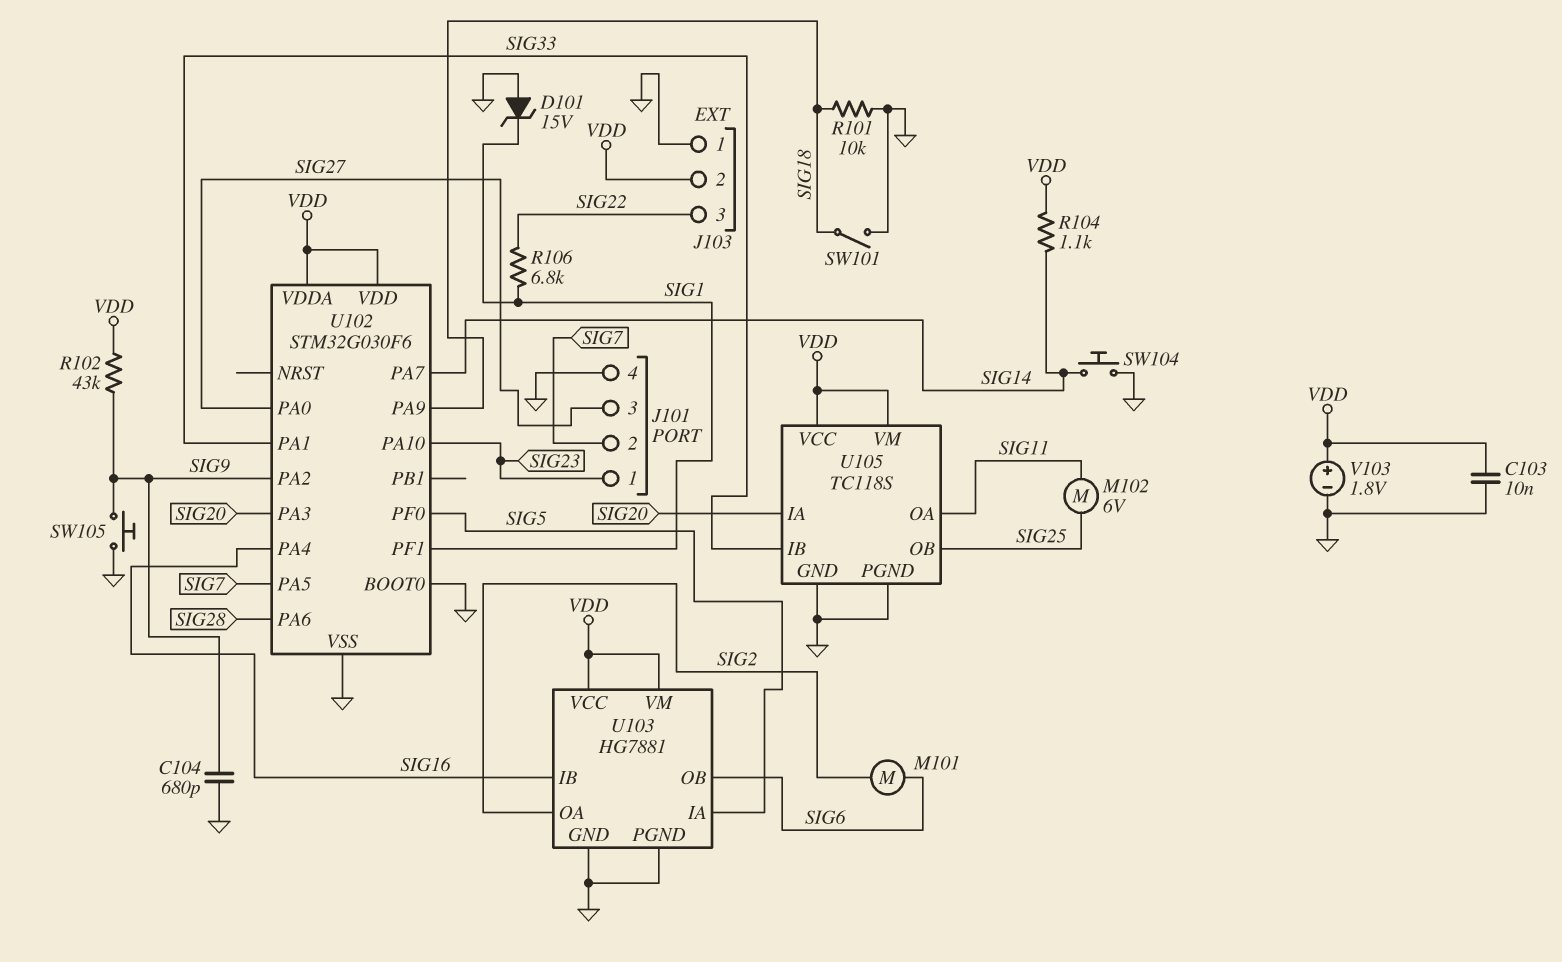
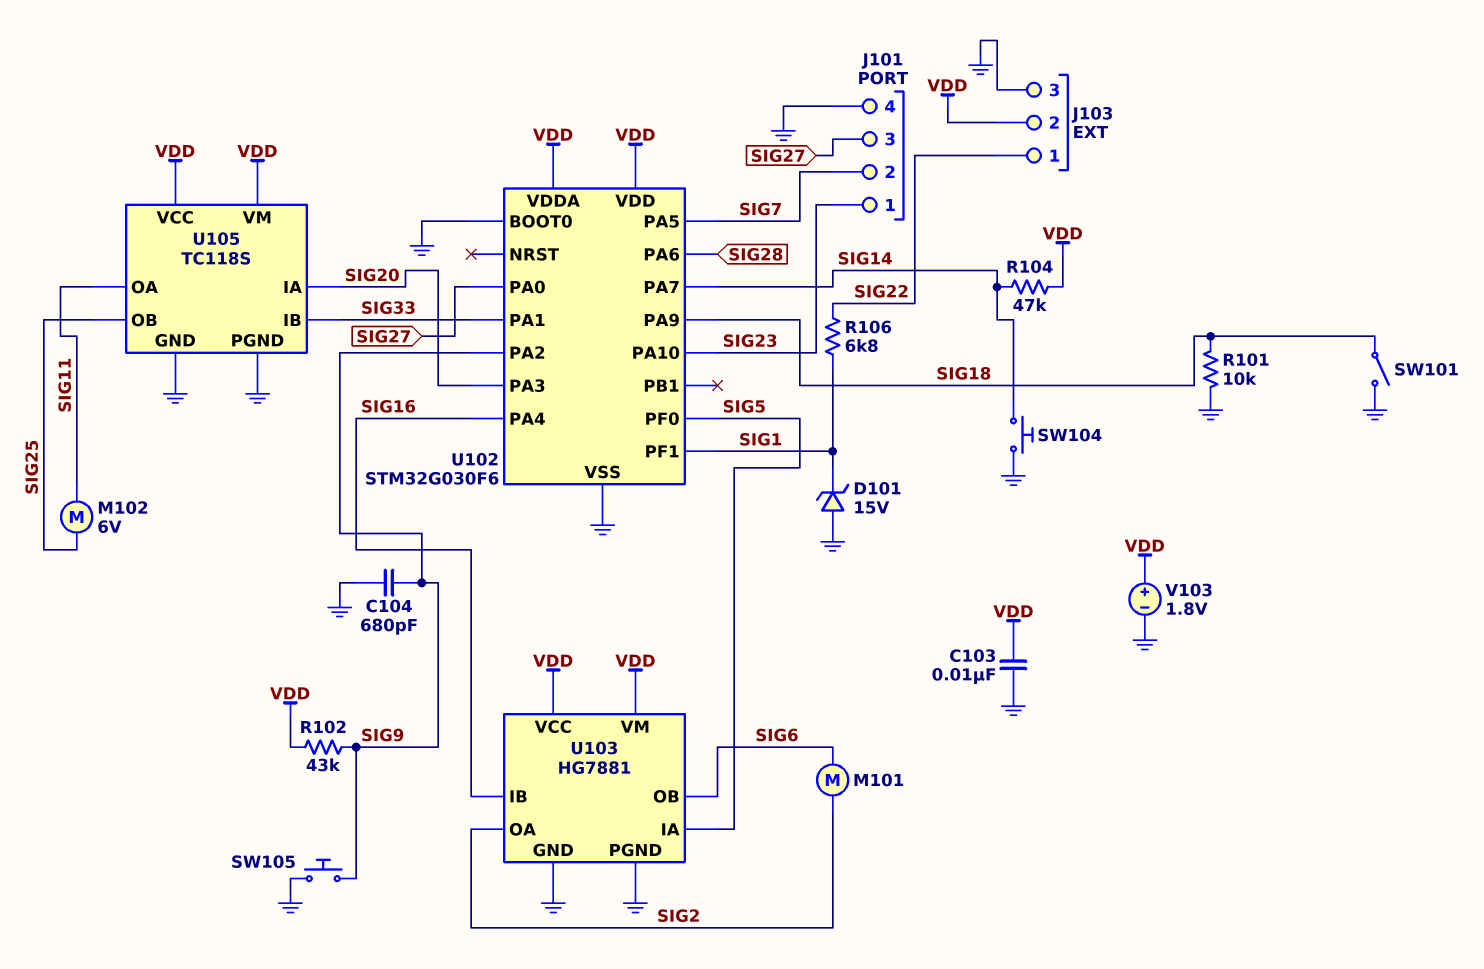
J103 pin 1: GND -> SIG22
J103 pin 3: SIG22 -> GND
R104: 1.1k (SIG14, VDD) -> 47k (SIG14, VDD)

